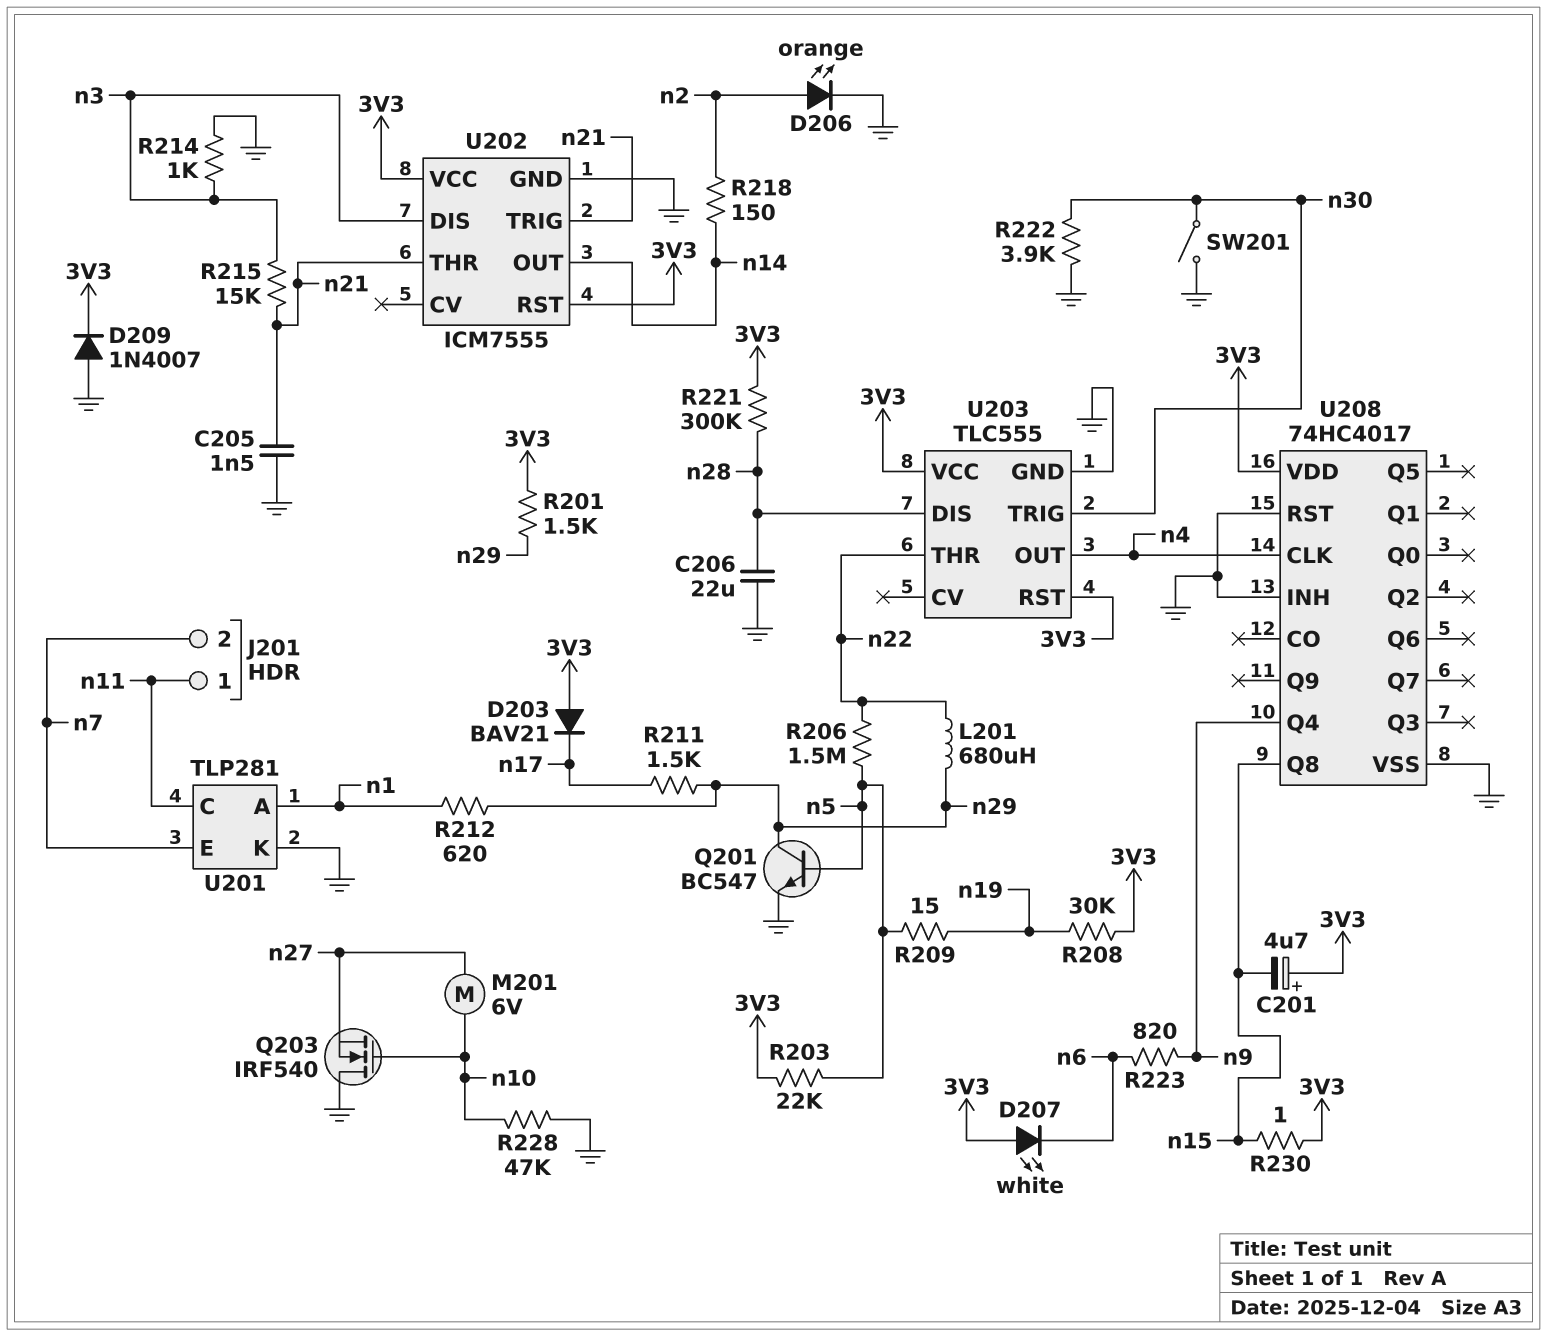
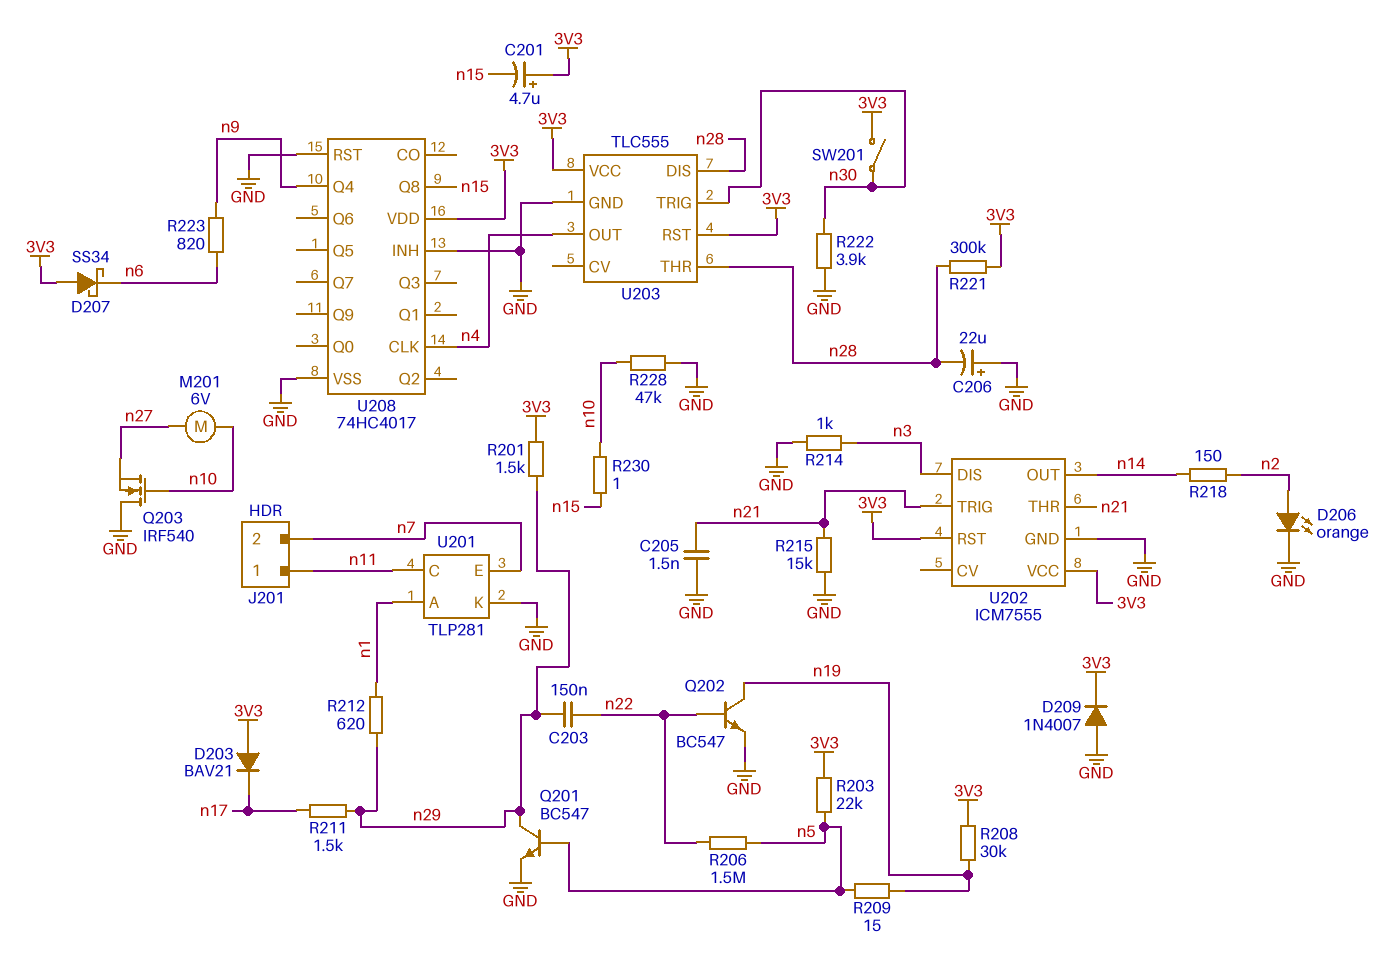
C203: none -> 150nF (n22, n29)
C206: 22uF (GND, n28) -> 22uF (plus GND, minus n28)
D207: LED white (A 3V3, K n6) -> schottky SS34 (A 3V3, K n6)
L201: 680uH (n22, n29) -> none
Q202: none -> NPN BC547 (B n22, C n19, E GND)
R215: 15k (n3, n21) -> 15k (GND, n21)
R230: 1 (3V3, n15) -> 1 (n10, n15)
SW201: switch (GND, n30) -> switch (3V3, n30)
U203 pin THR: n22 -> n28

